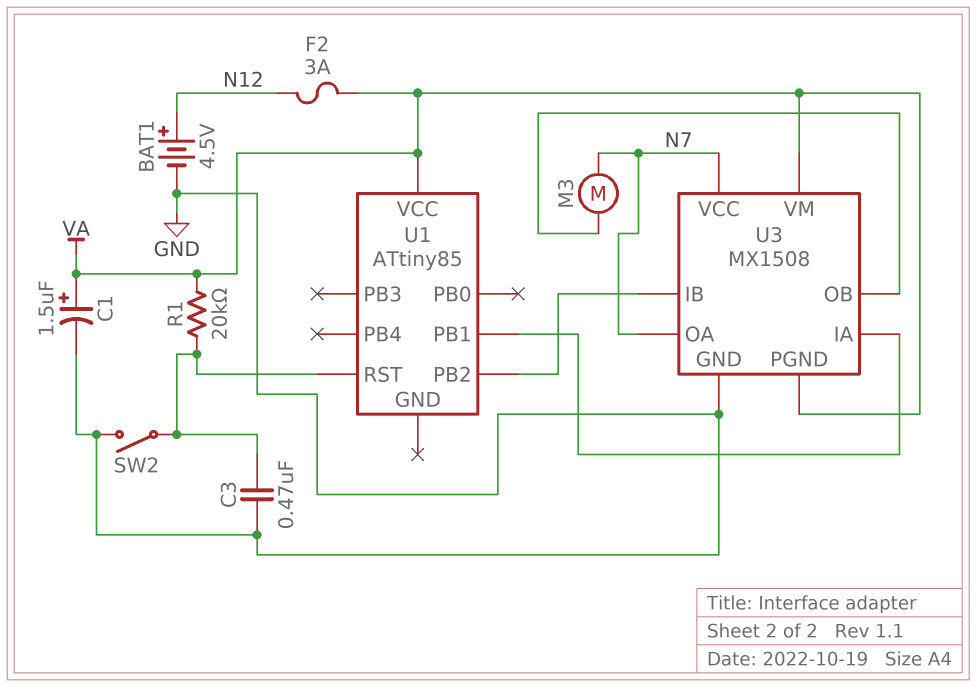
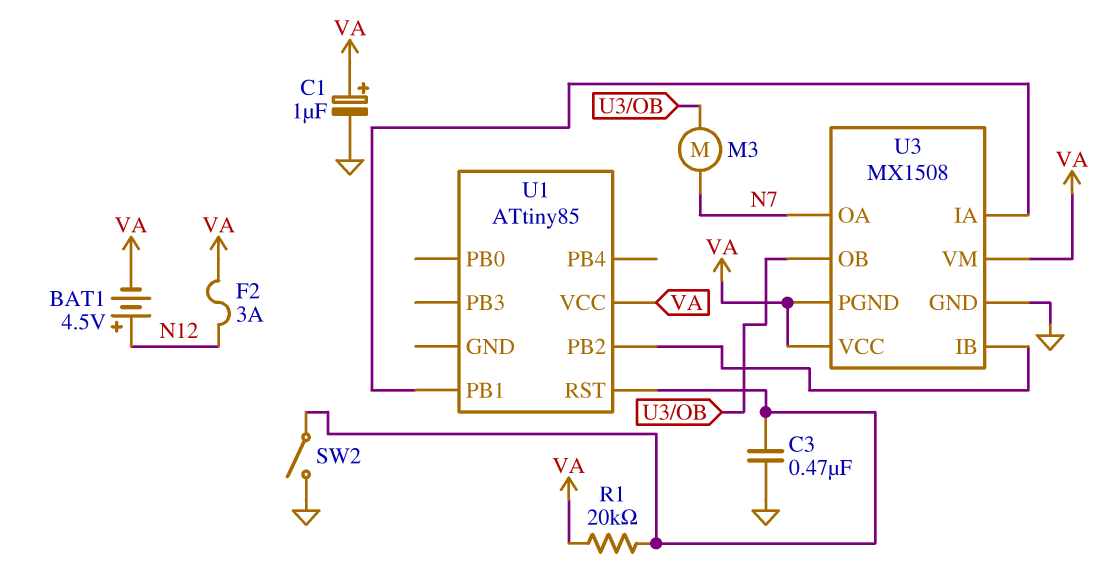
BAT1: 4.5V (plus N12, minus GND) -> 4.5V (plus N12, minus VA)
C1: 1.5uF (plus VA, minus GND) -> 1uF (plus VA, minus GND)
U3 pin VCC: N7 -> VA

